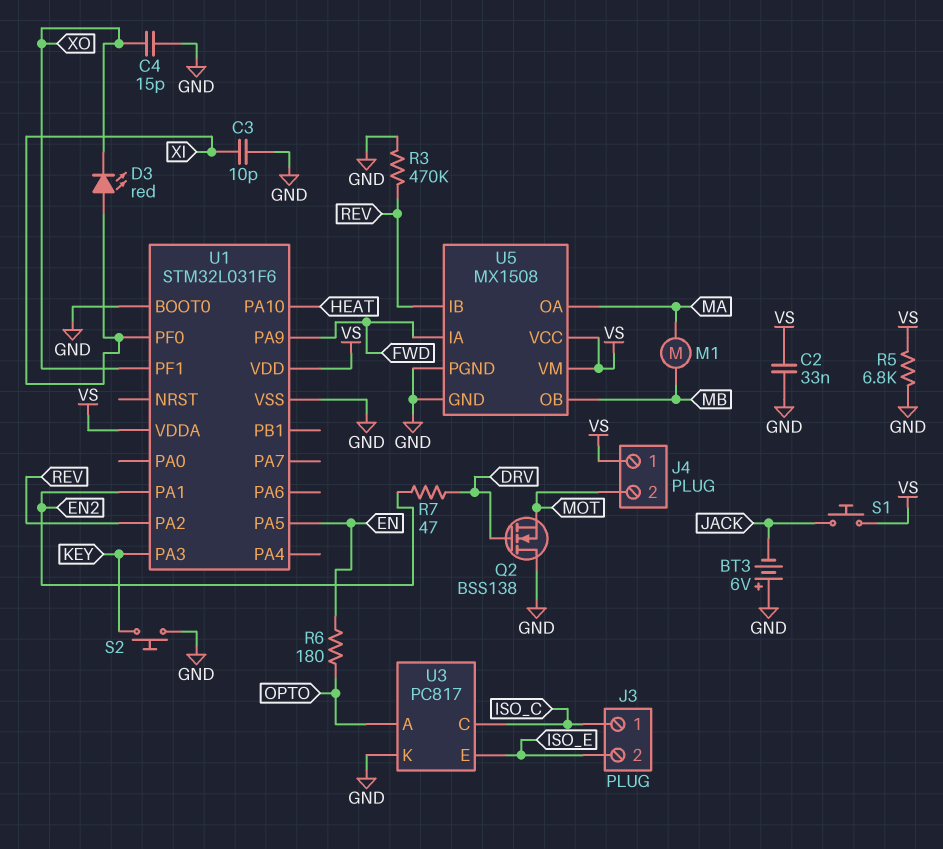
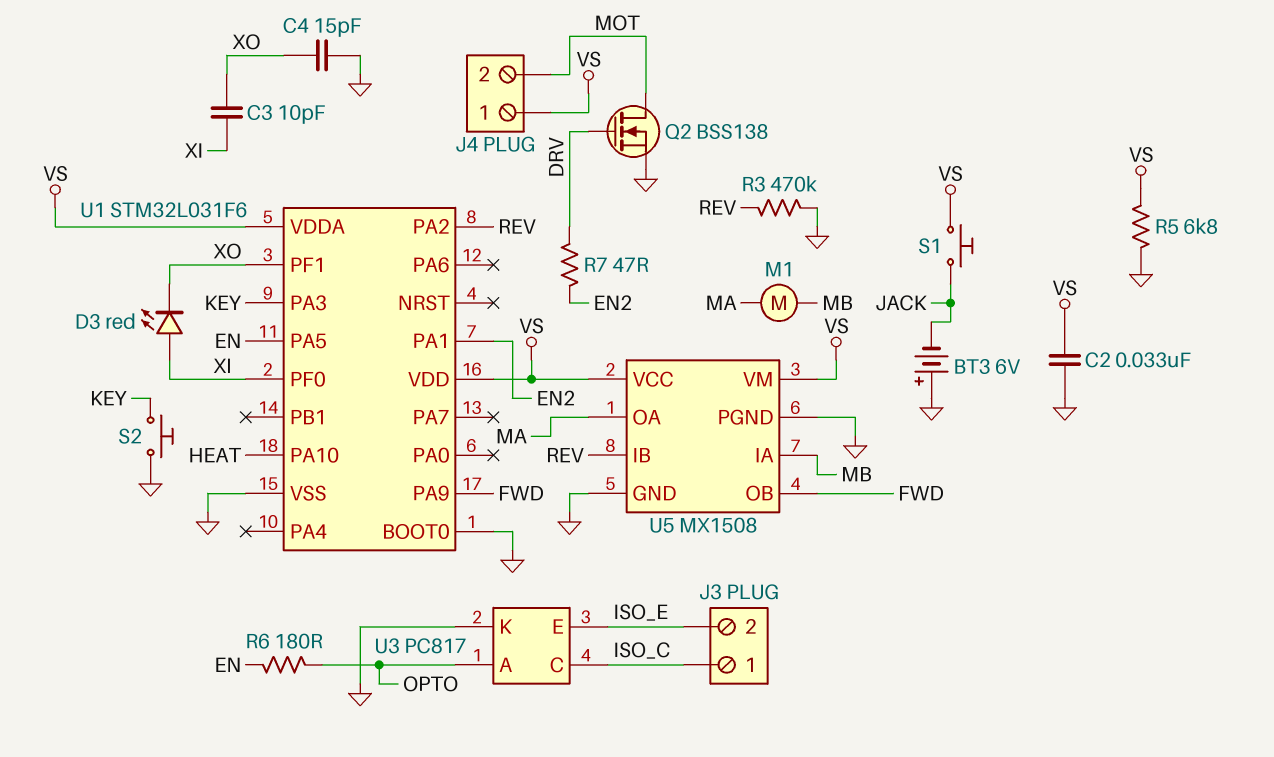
C3: 10pF (GND, XI) -> 10pF (XI, XO)
Q2: NMOS BSS138 (G DRV, D GND, S MOT) -> NMOS BSS138 (G DRV, D MOT, S GND)
U5 pin IA: FWD -> MB
U5 pin OB: MB -> FWD

